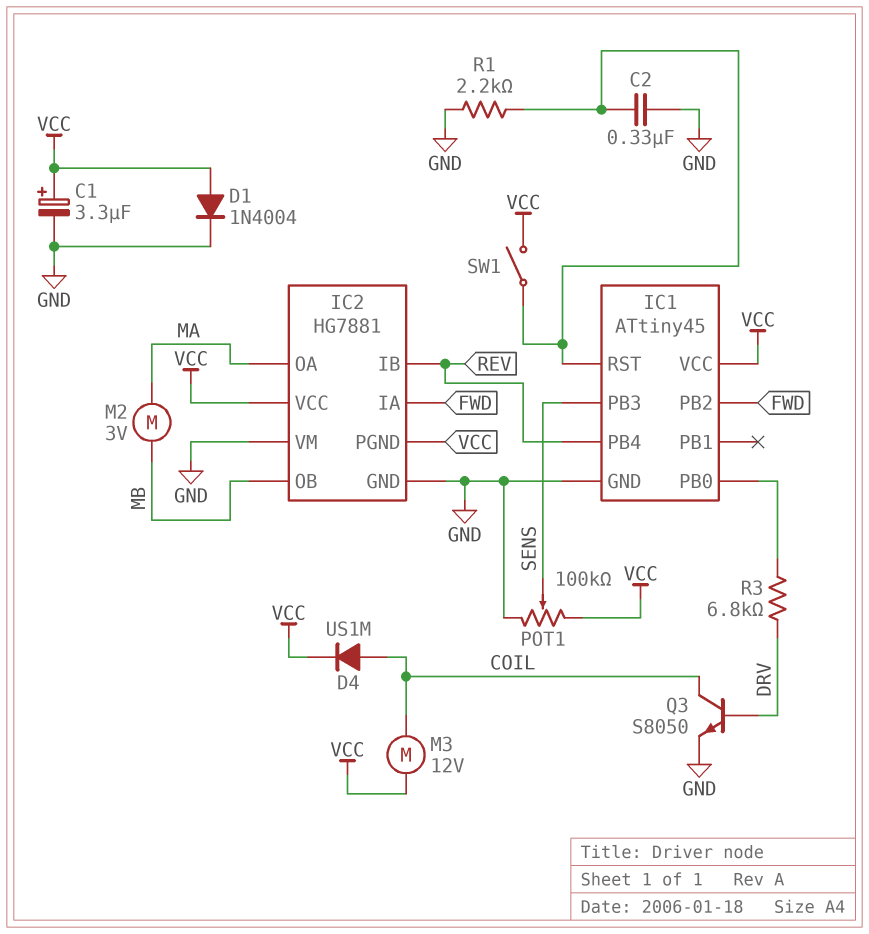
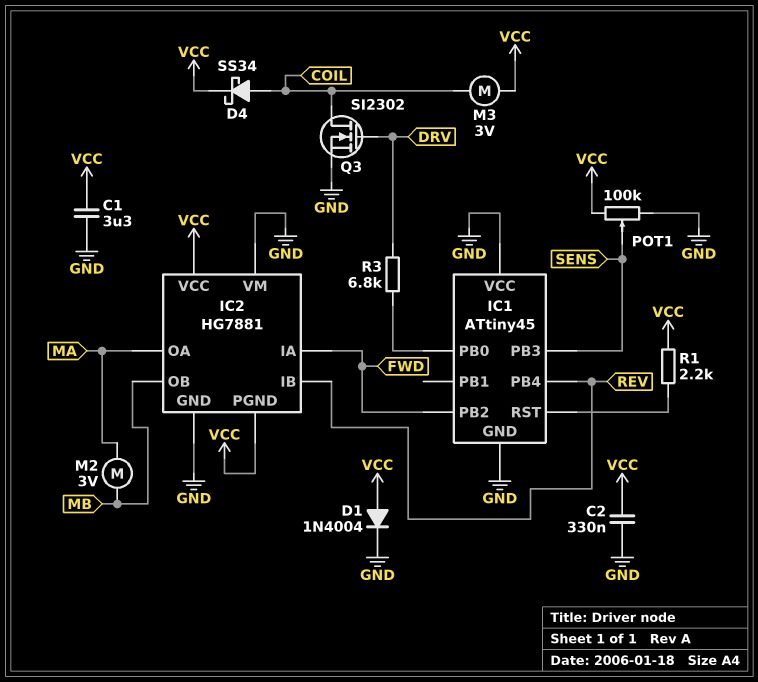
C1: 3.3uF (plus VCC, minus GND) -> 3.3uF (GND, VCC)
C2: 330nF (GND, IC1/RST) -> 330nF (GND, VCC)
D4: diode US1M (A COIL, K VCC) -> schottky SS34 (A COIL, K VCC)
IC1 pin VCC: VCC -> GND
M3: motor 12V (COIL, VCC) -> motor 3V (COIL, VCC)
Q3: NPN S8050 (B DRV, C COIL, E GND) -> NMOS SI2302 (G DRV, D COIL, S GND)
R1: 2.2k (GND, IC1/RST) -> 2.2k (IC1/RST, VCC)
SW1: switch (IC1/RST, VCC) -> none

